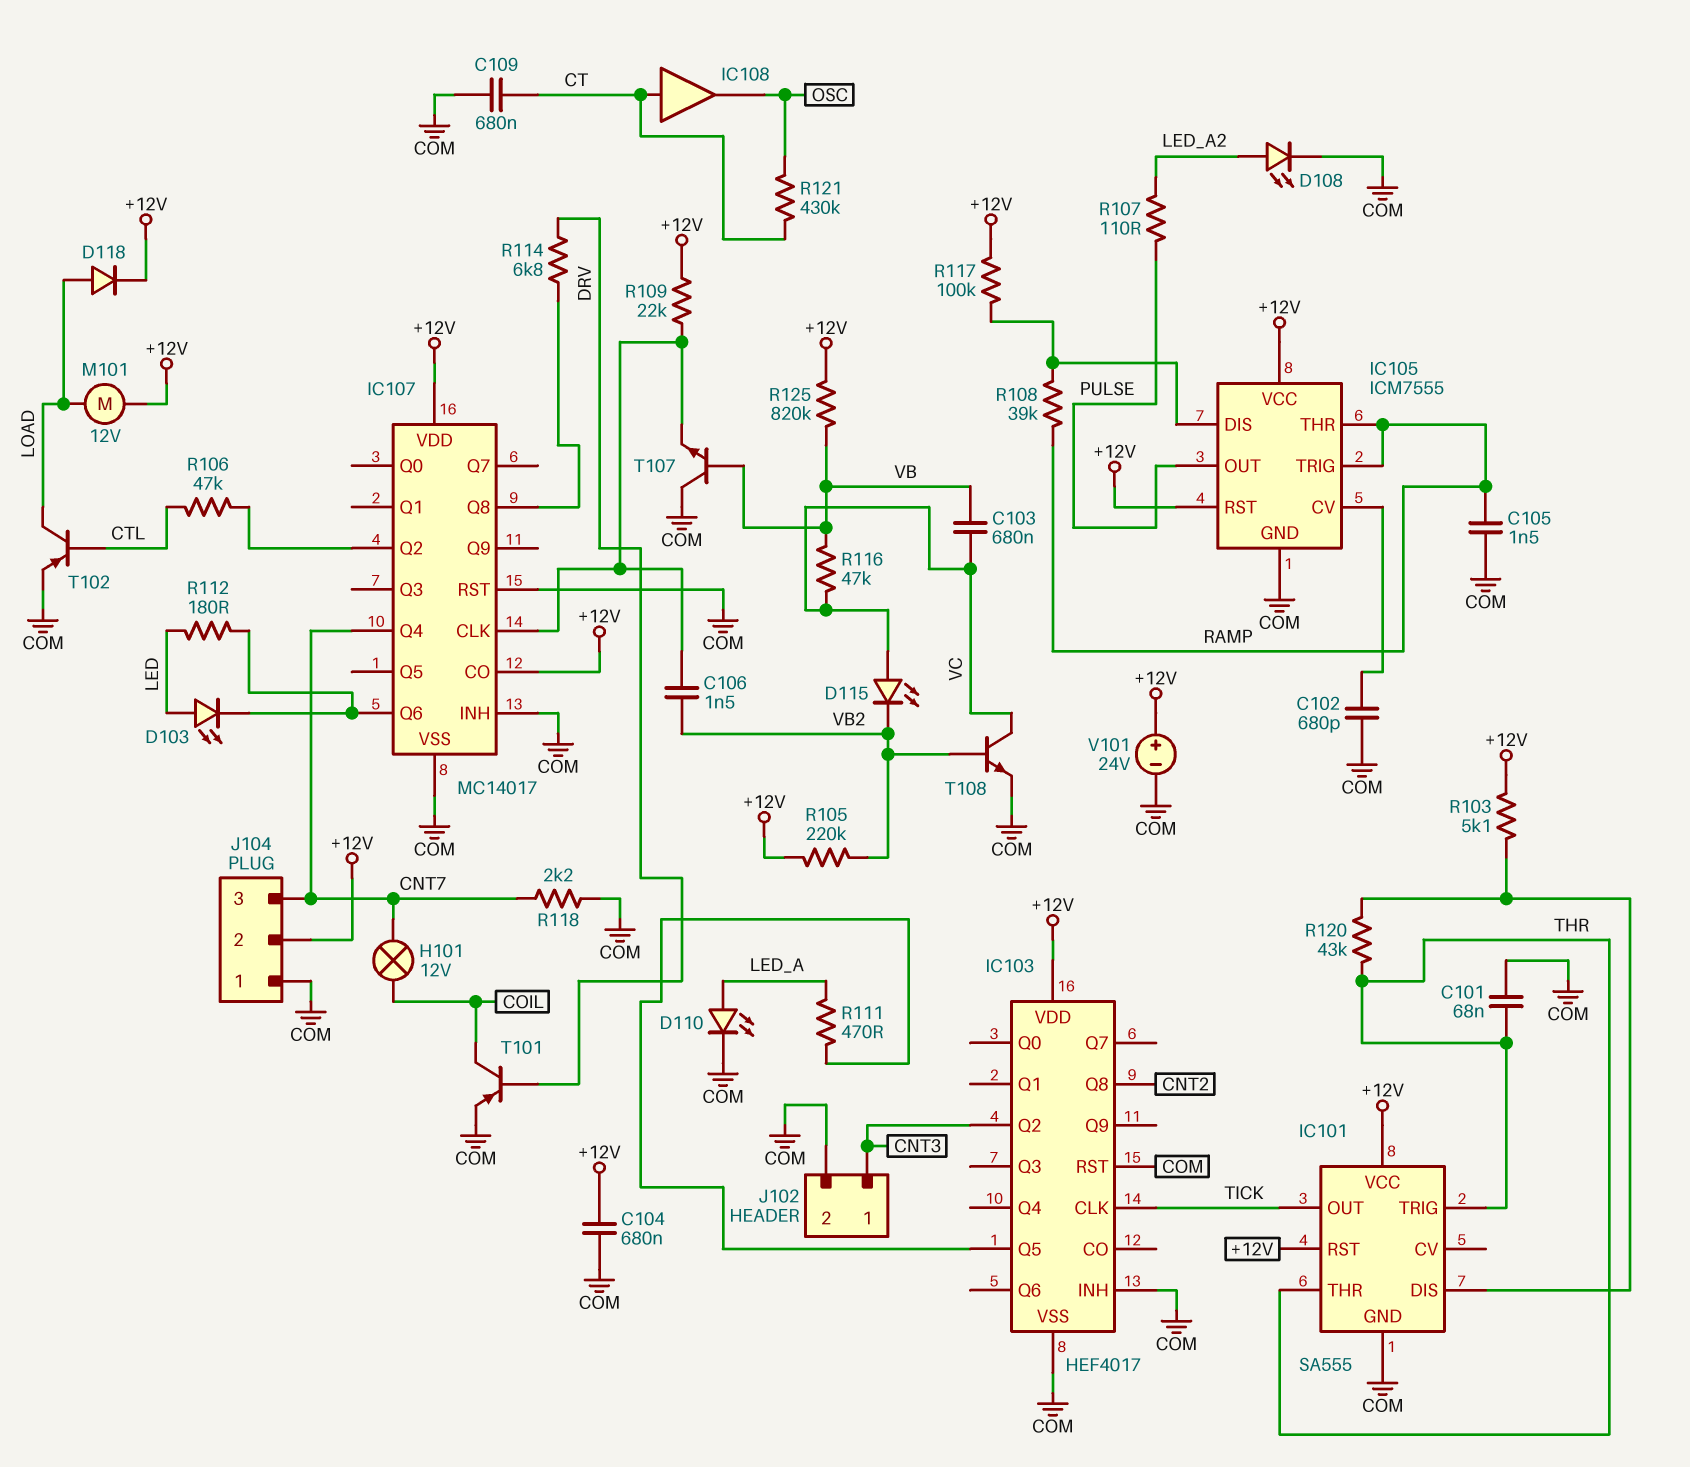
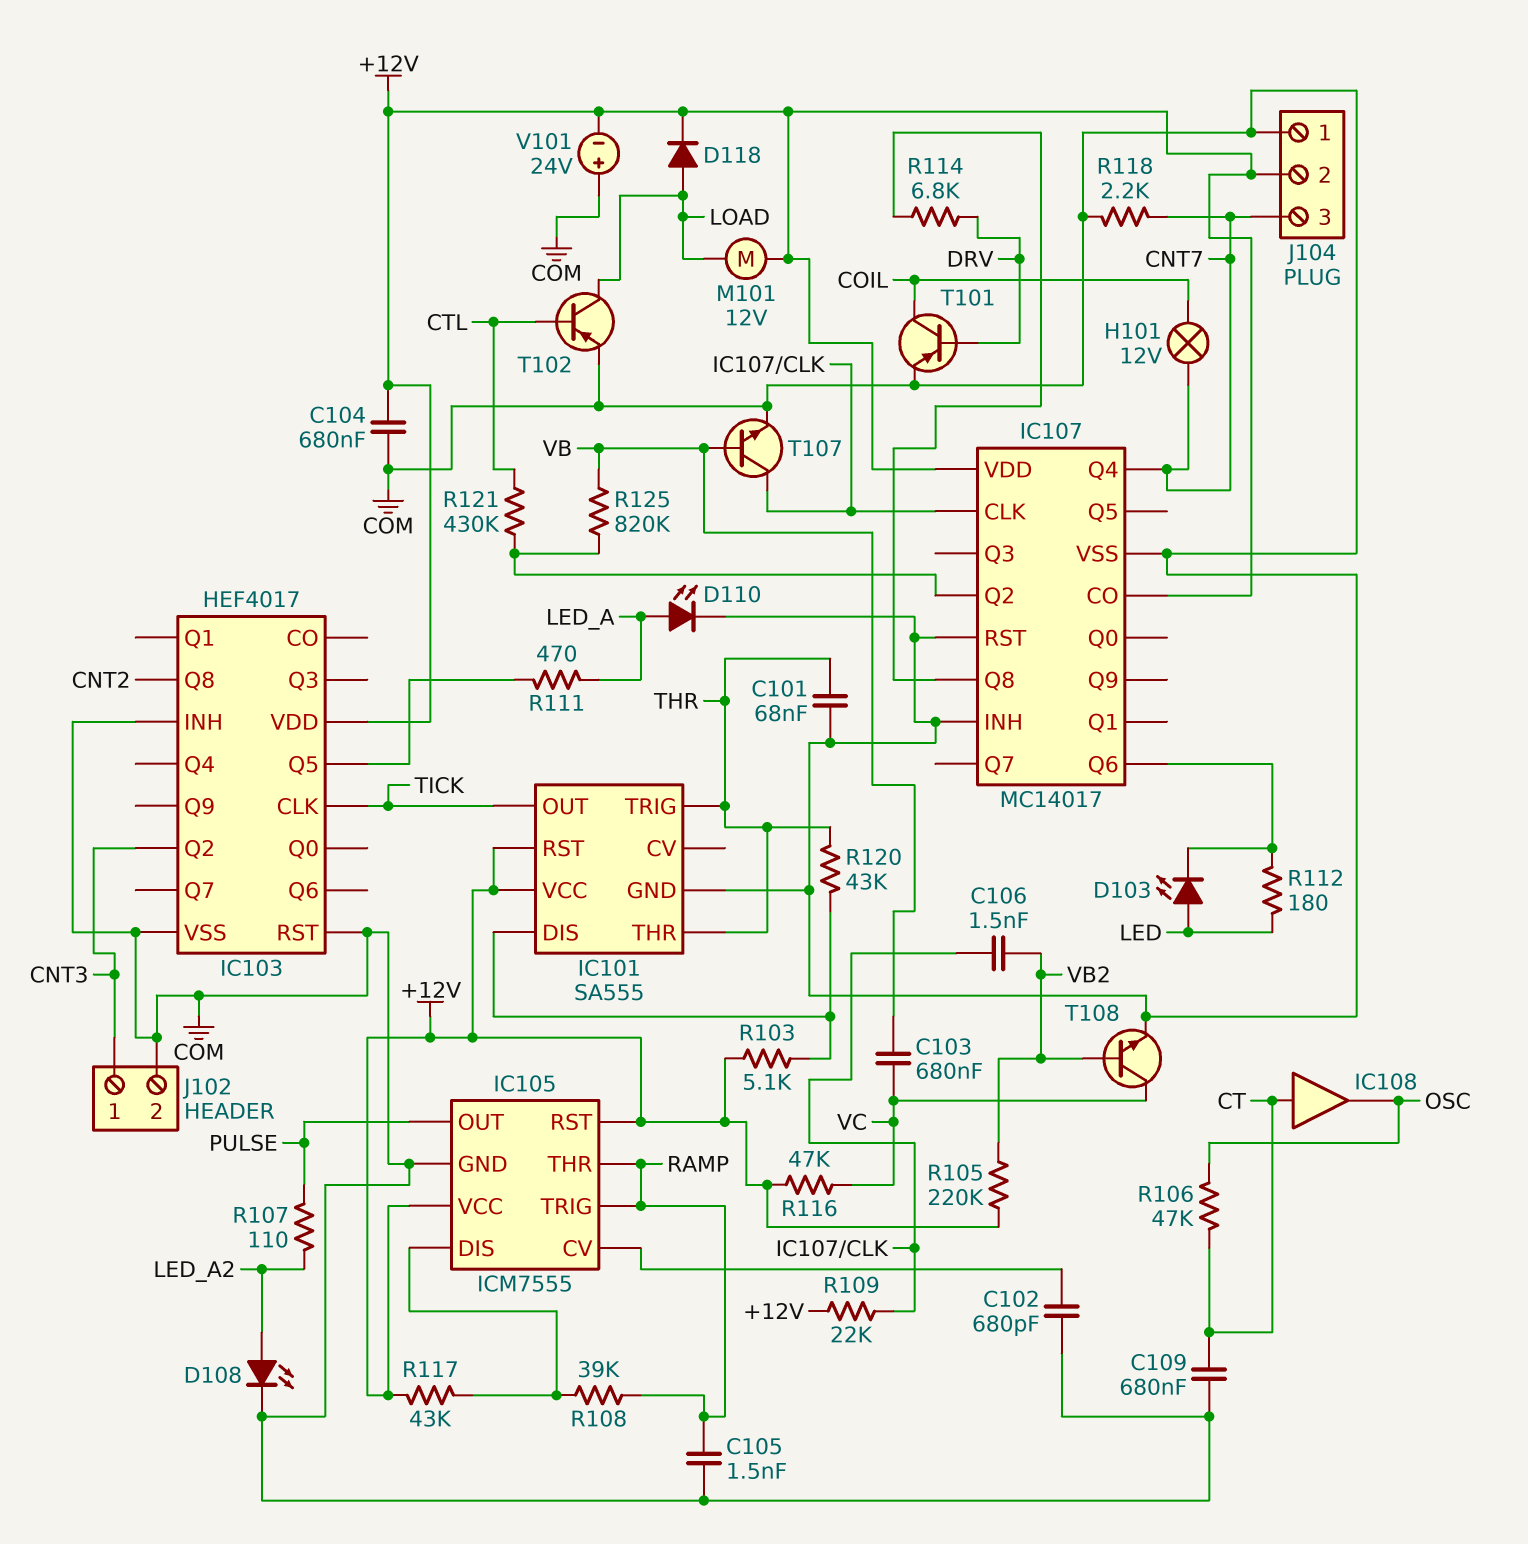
D115: LED (A VC, K VB2) -> none
R106: 47k (CTL, IC107/Q2) -> 47k (CT, OSC)
R116: 47k (VB, VC) -> 47k (+12V, VC)
R117: 100k (+12V, IC105/DIS) -> 43k (+12V, IC105/DIS)
R121: 430k (CT, OSC) -> 430k (CTL, IC107/Q2)
R125: 820k (+12V, VB) -> 820k (IC107/Q2, VB)
T107: NPN (B VB, C COM, E IC107/CLK) -> NPN (B VB, C IC107/CLK, E COM)
V101: 24V (plus +12V, minus COM) -> 24V (plus COM, minus +12V)

